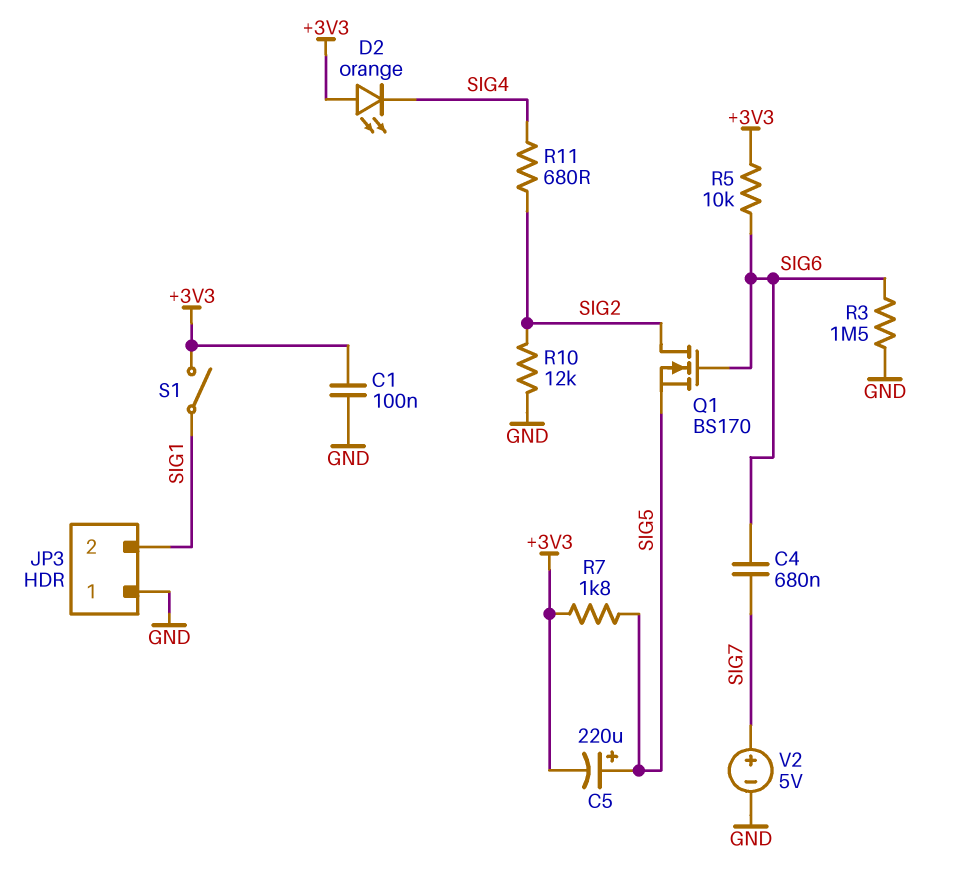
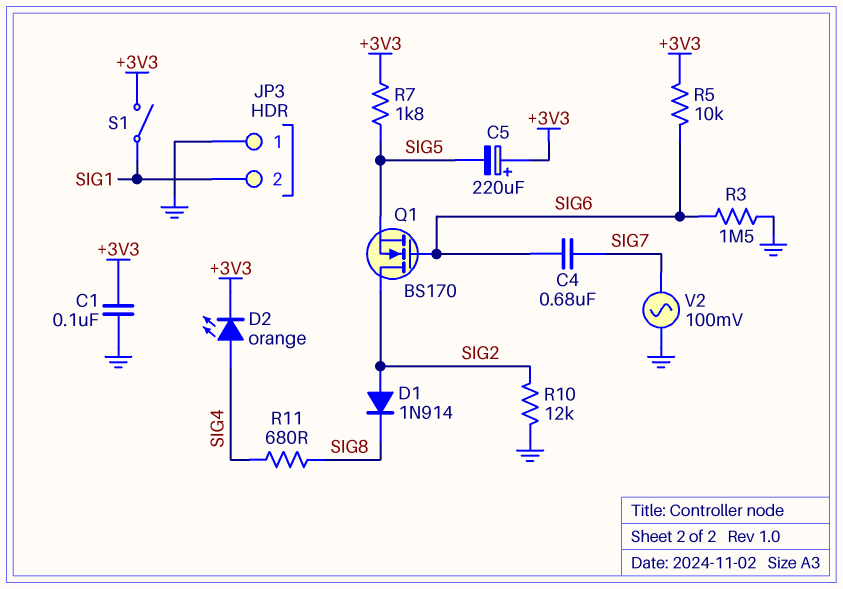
C5: 220uF (plus SIG5, minus +3V3) -> 220uF (plus +3V3, minus SIG5)
D1: none -> diode 1N914 (A SIG2, K SIG8)
D2: LED orange (A +3V3, K SIG4) -> LED orange (A SIG4, K +3V3)
R11: 680 (SIG2, SIG4) -> 680 (SIG4, SIG8)
V2: 5V (plus SIG7, minus GND) -> AC 100mV (GND, SIG7)

